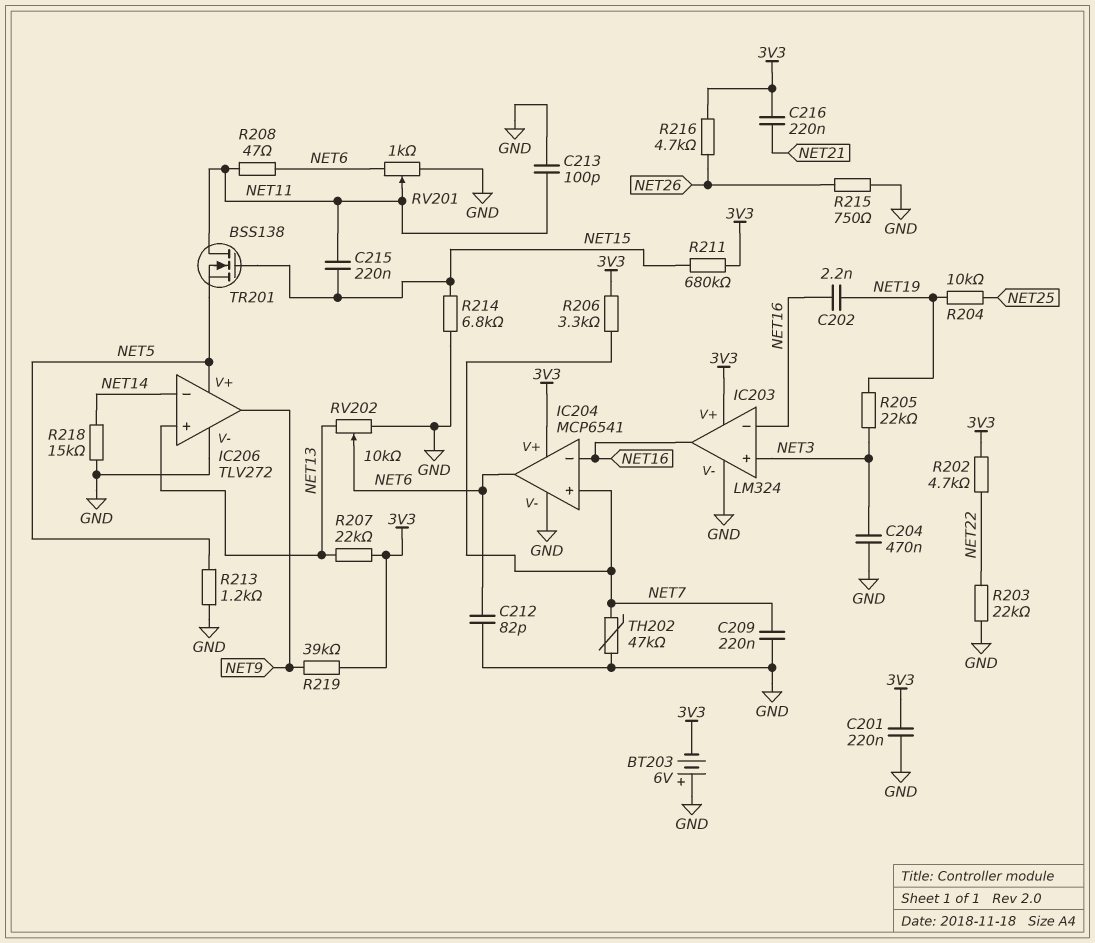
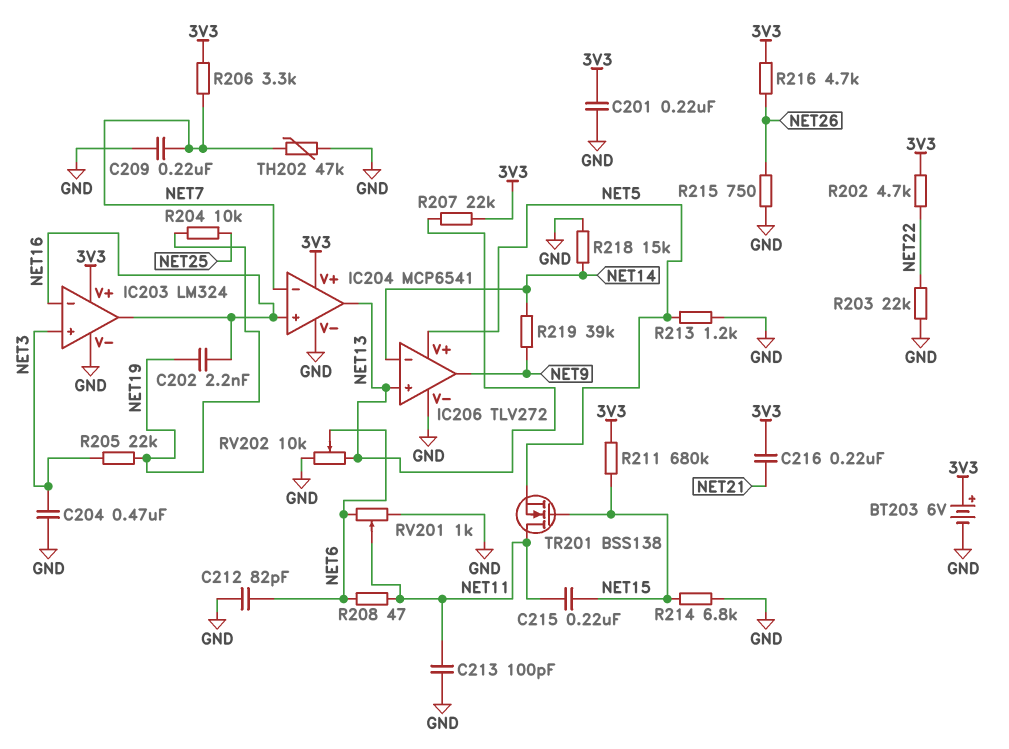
BT203: 6V (plus GND, minus 3V3) -> 6V (plus 3V3, minus GND)
IC204 pin in+: NET7 -> NET16
IC204 pin in-: NET16 -> NET7
IC204 pin out: NET6 -> NET13
R219: 39k (3V3, NET9) -> 39k (NET9, NET14)

